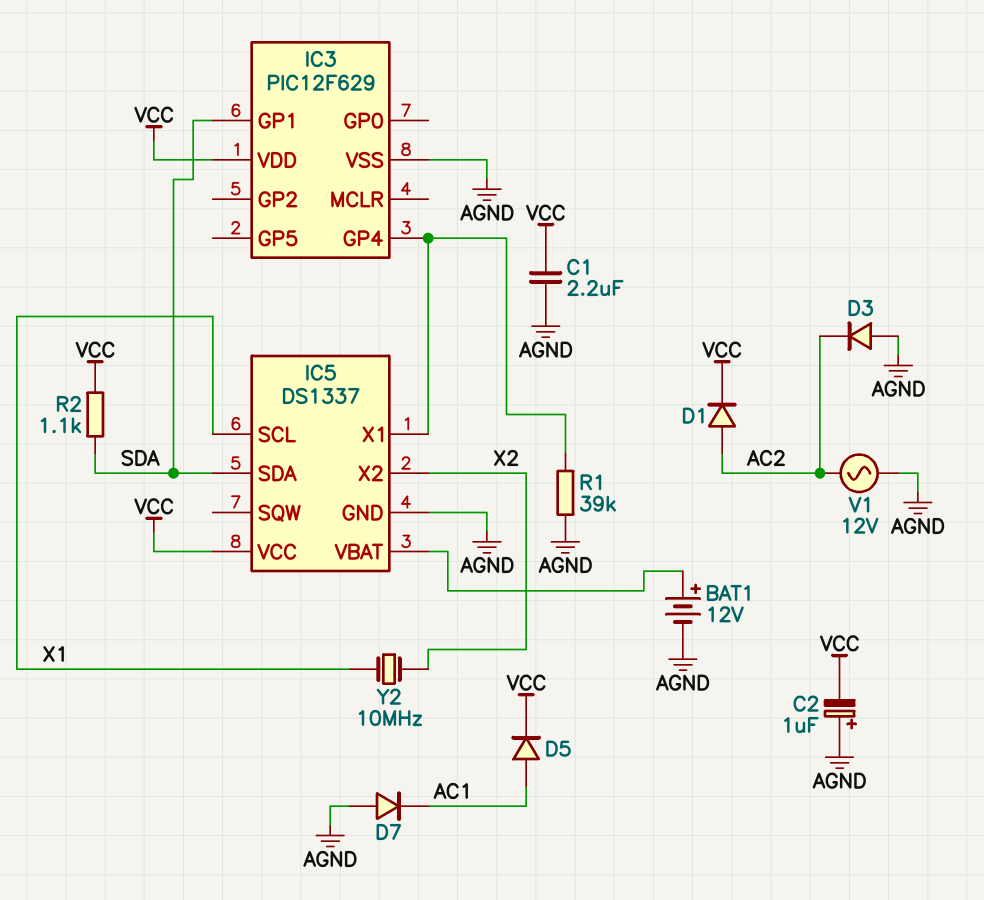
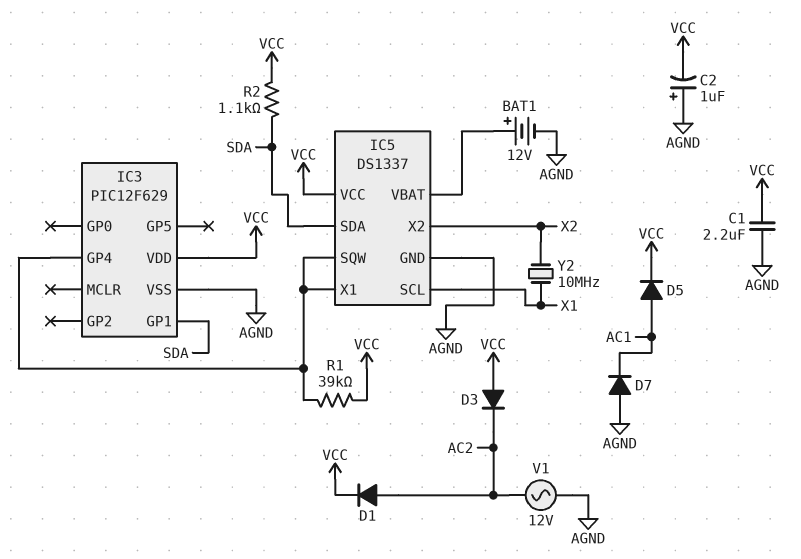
D3: diode (A AGND, K AC2) -> diode (A VCC, K AC2)
IC5 pin SQW: none -> IC3/GP4
R1: 39k (AGND, IC3/GP4) -> 39k (IC3/GP4, VCC)

